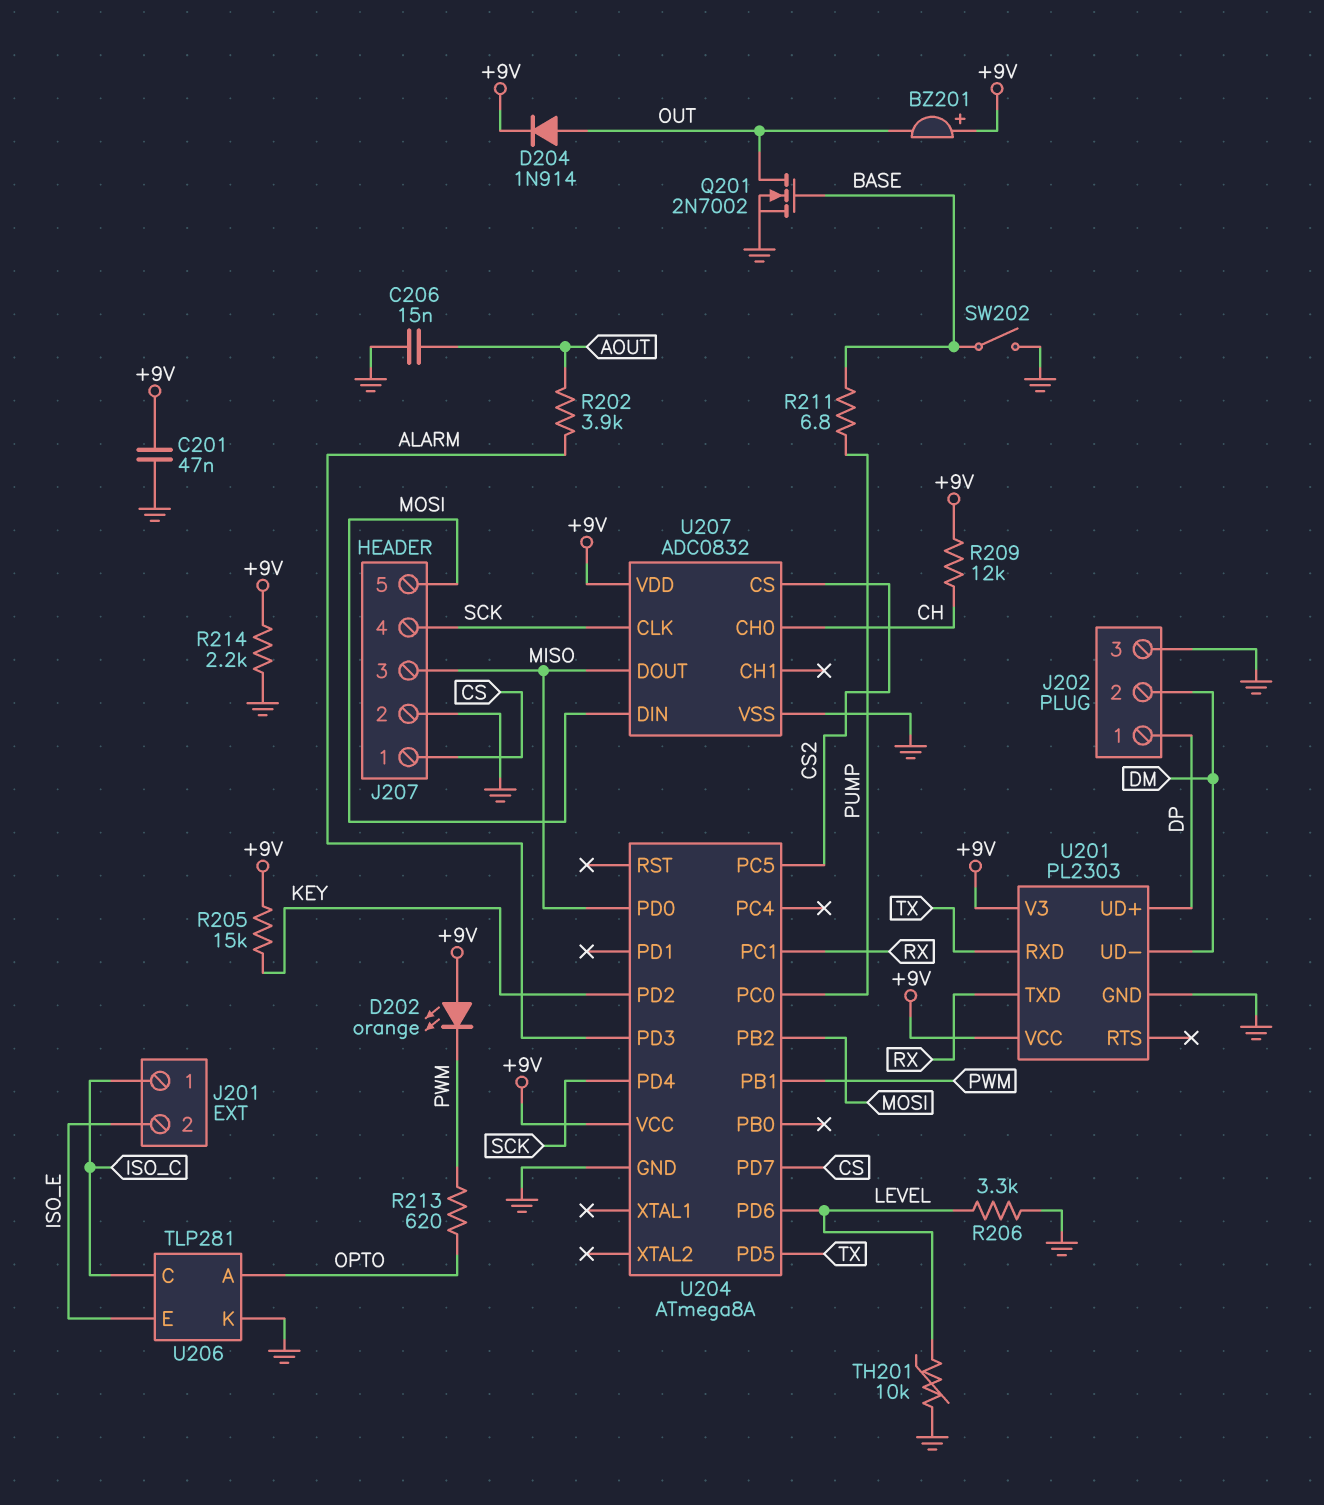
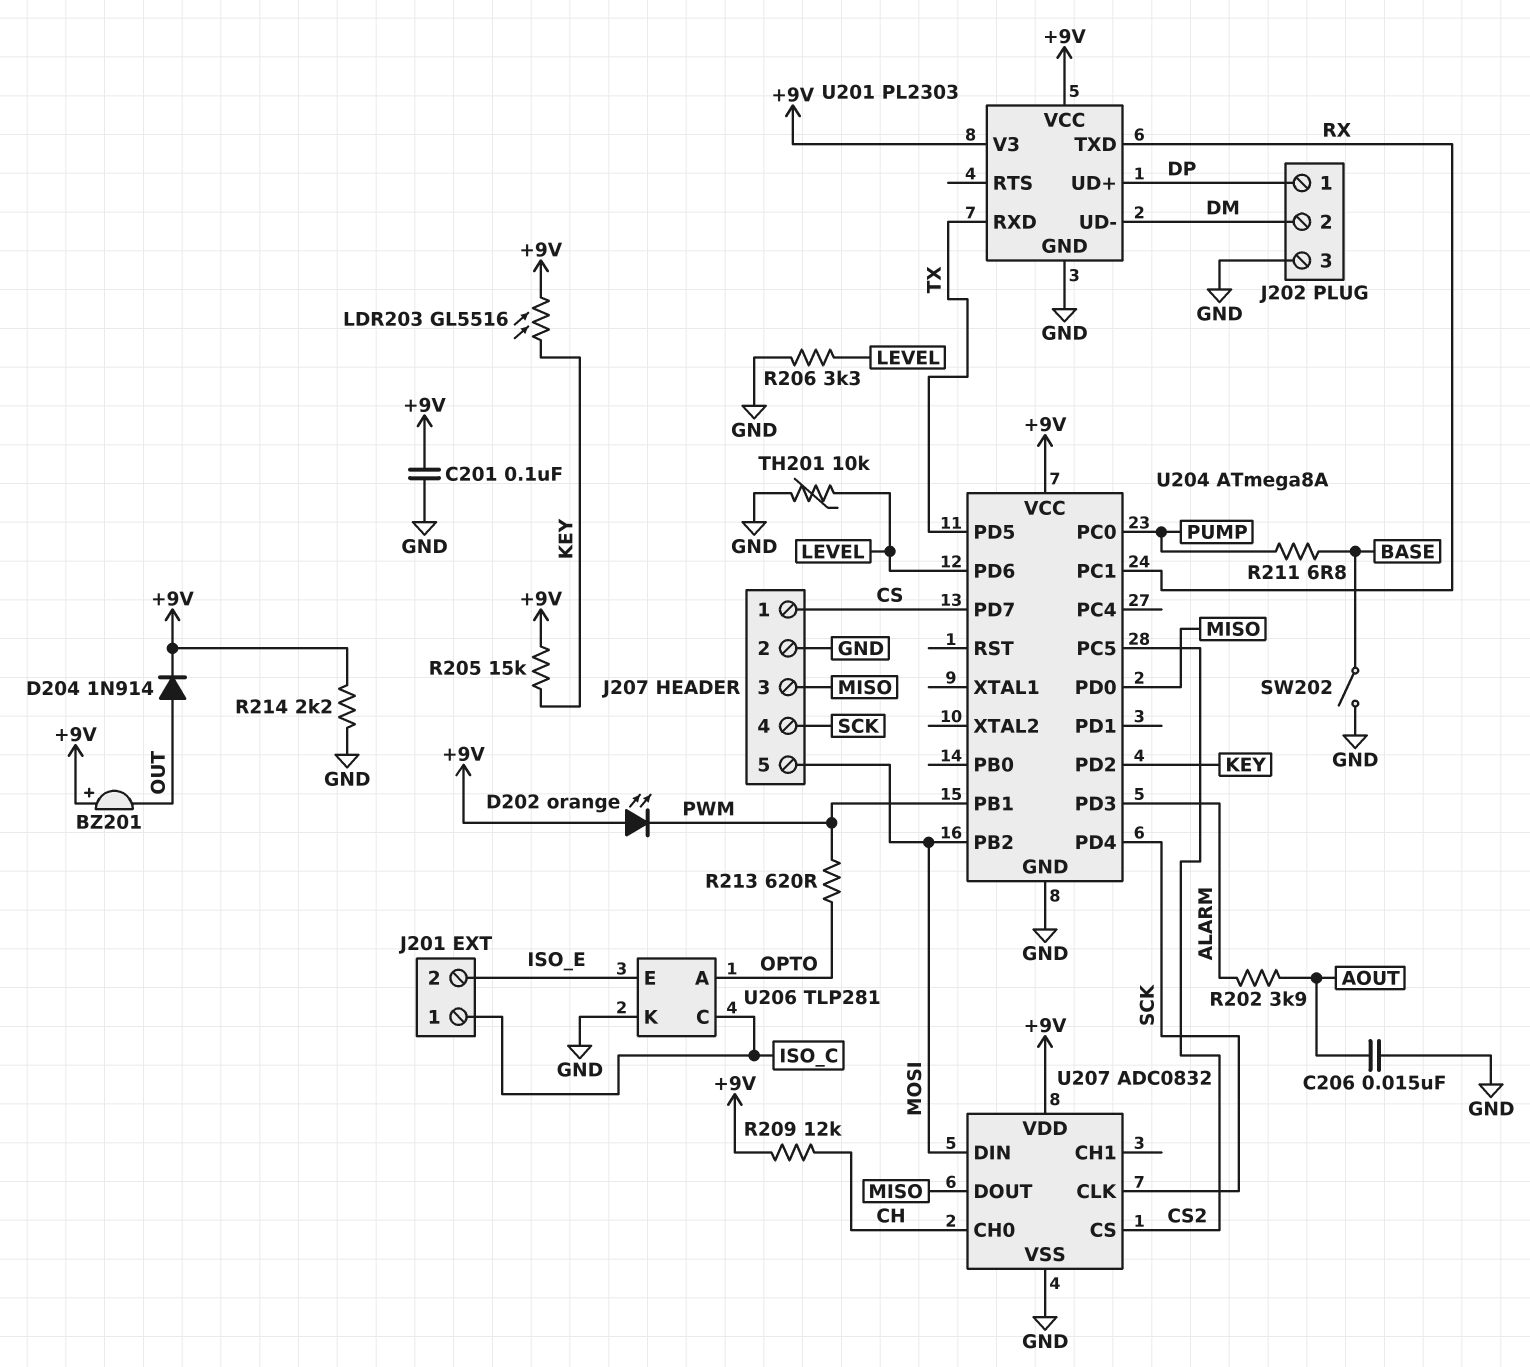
C201: 47nF (+9V, GND) -> 100nF (+9V, GND)
LDR203: none -> GL5516 (+9V, KEY)
Q201: NMOS 2N7002 (G BASE, D OUT, S GND) -> none

